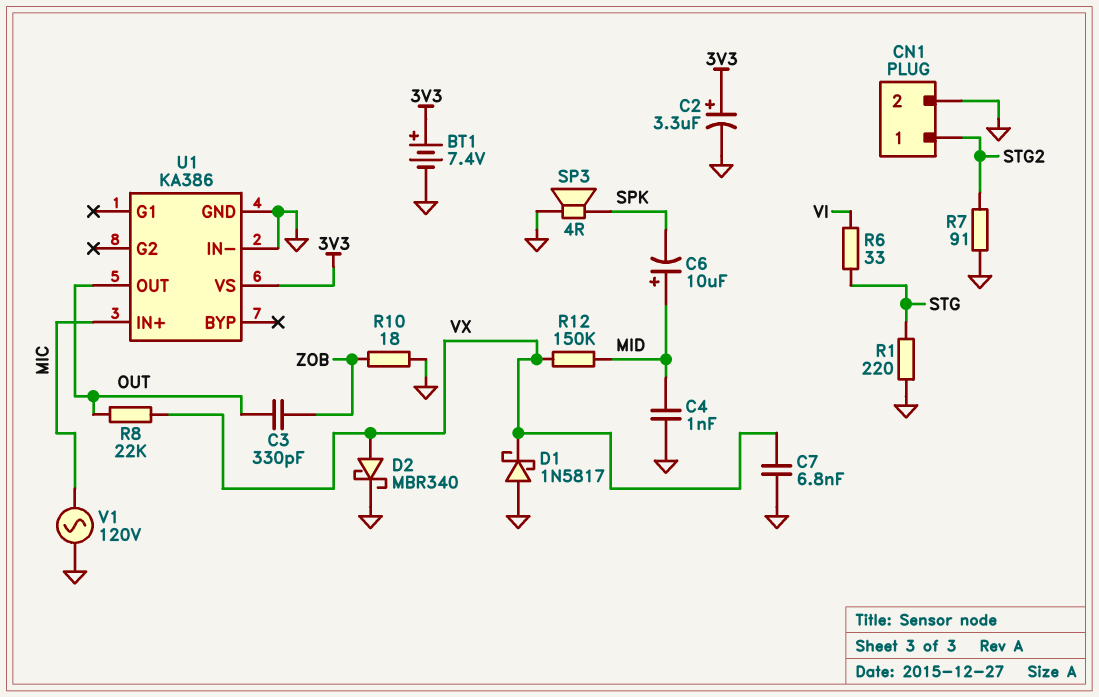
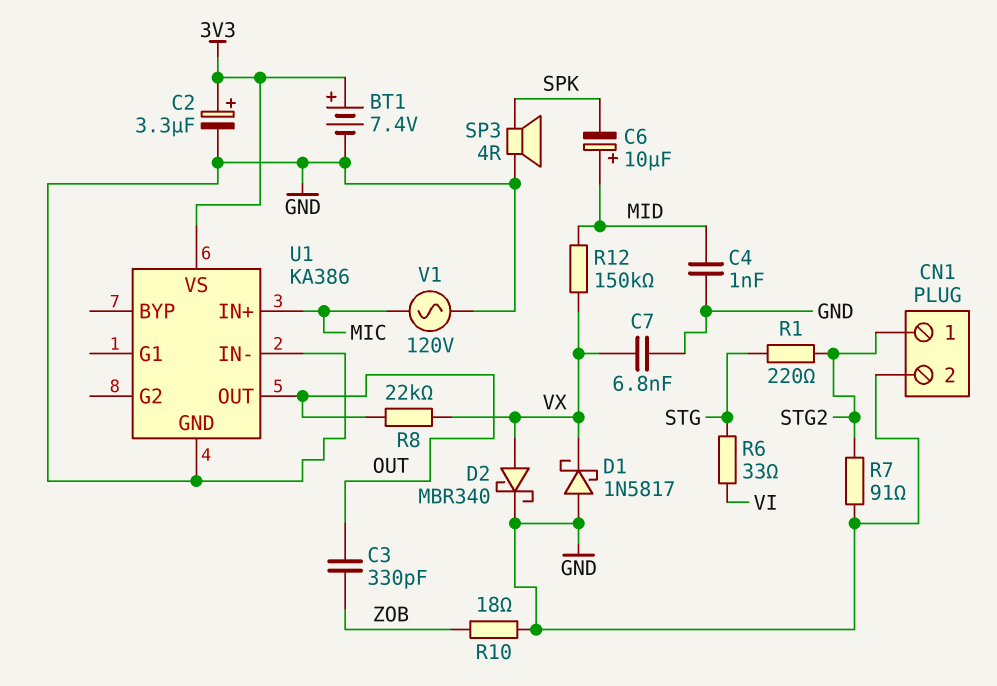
R1: 220 (GND, STG) -> 220 (STG, STG2)

